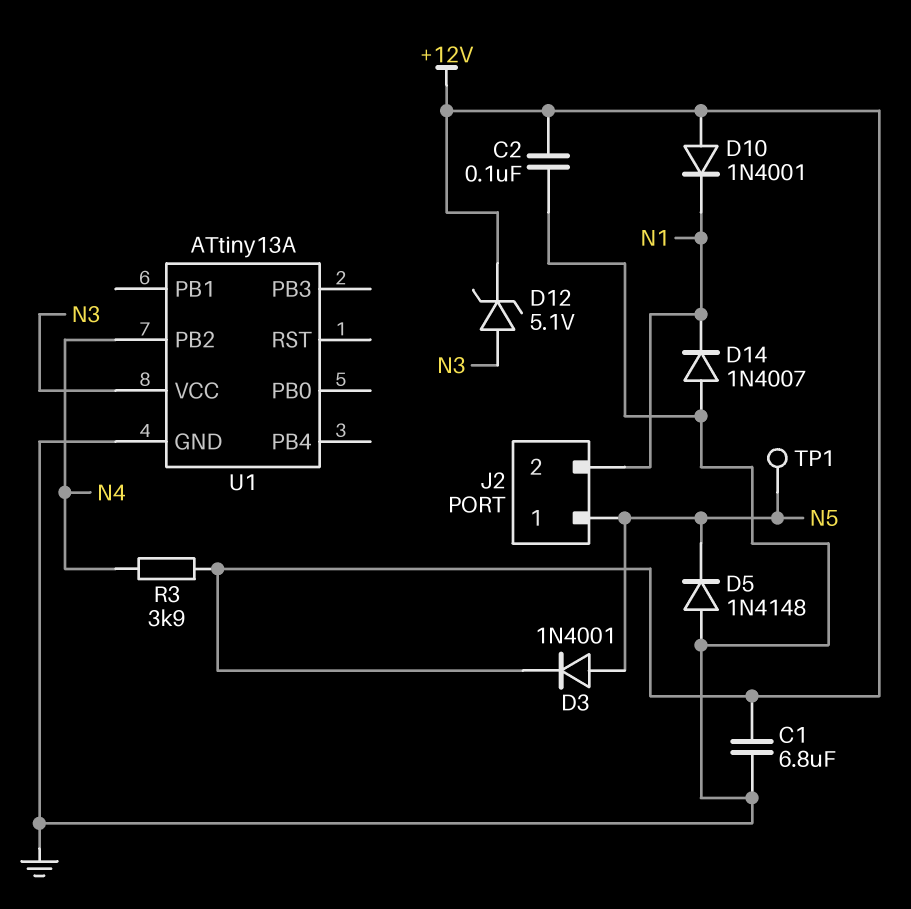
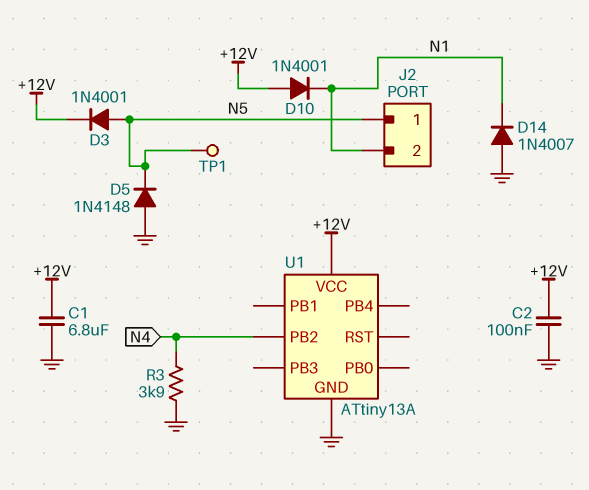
D12: zener 5.1V (A N3, K +12V) -> none
R3: 3.9k (+12V, N4) -> 3.9k (GND, N4)
U1 pin VCC: N3 -> +12V

